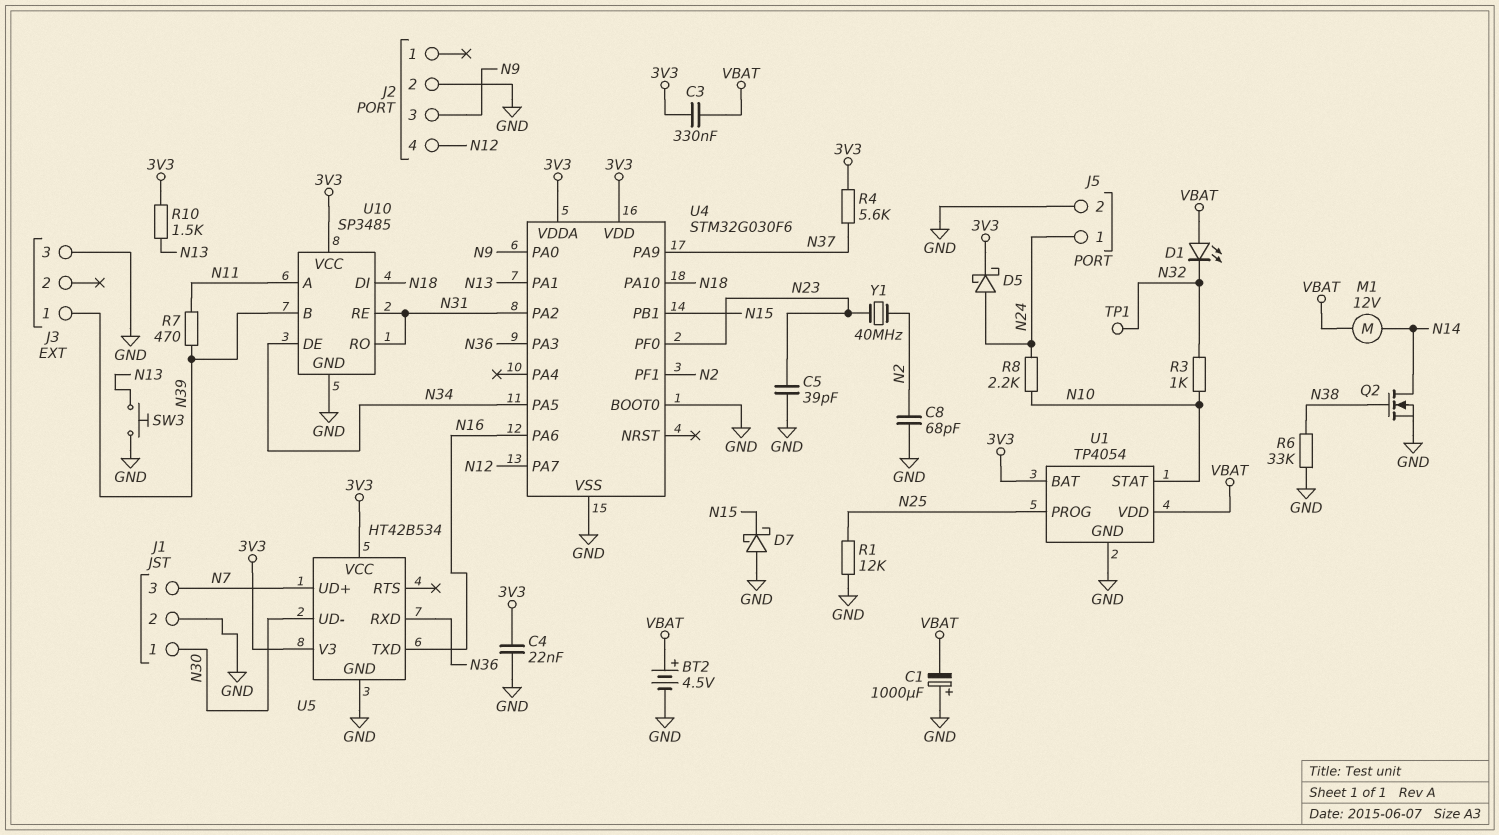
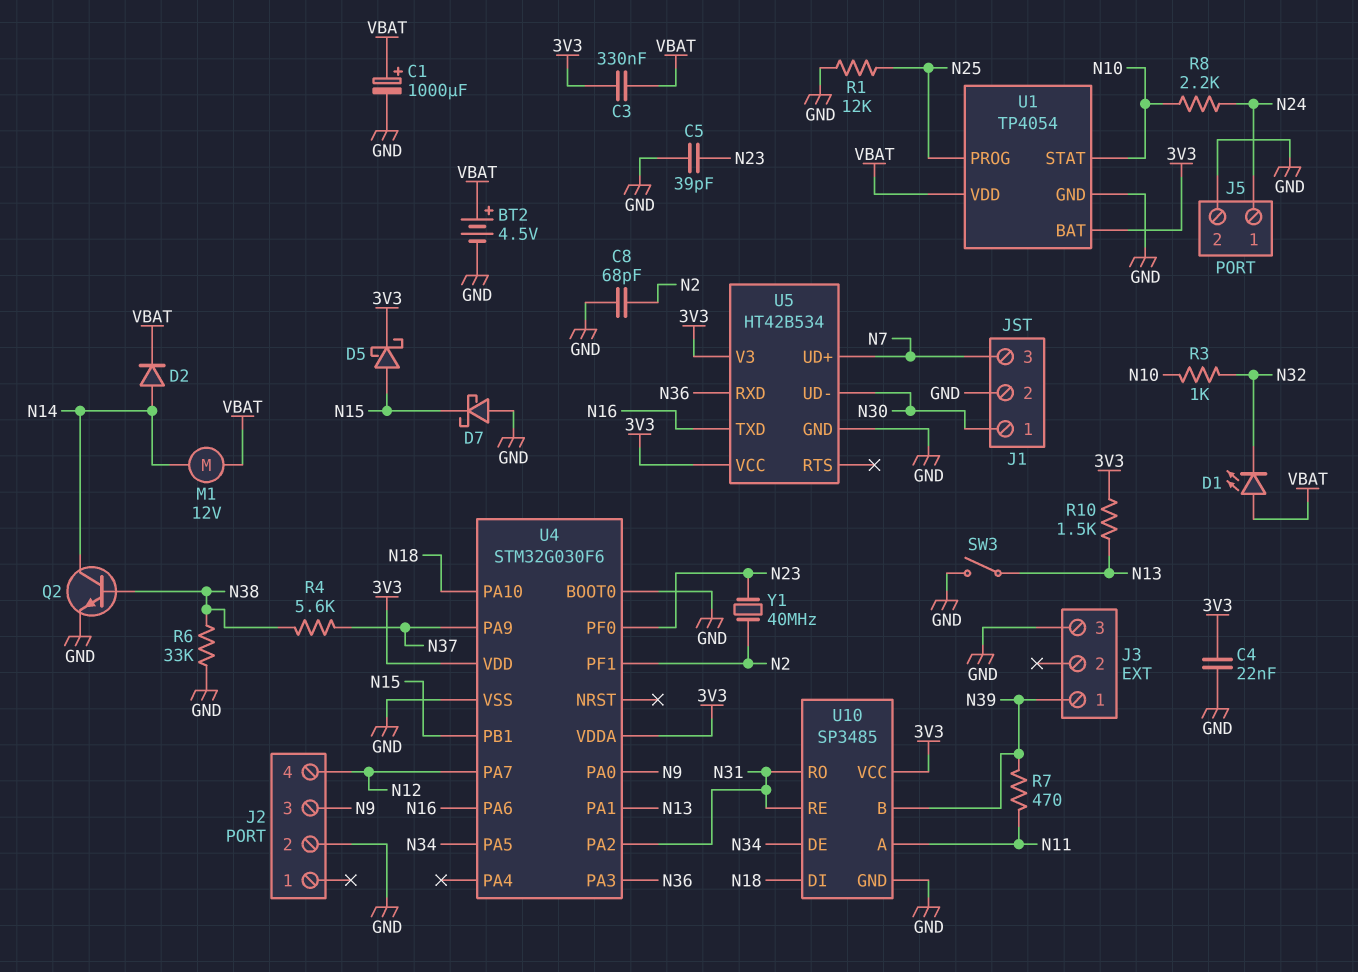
C1: 1000uF (plus GND, minus VBAT) -> 1000uF (plus VBAT, minus GND)
D2: none -> diode (A N14, K VBAT)
D5: schottky (A N24, K 3V3) -> schottky (A N15, K 3V3)
Q2: NMOS (G N38, D N14, S GND) -> NPN (B N38, C N14, E GND)
R4: 5.6k (3V3, N37) -> 5.6k (N37, N38)
SW3: button (GND, N13) -> switch (GND, N13)
TP1: test point (N32) -> none

